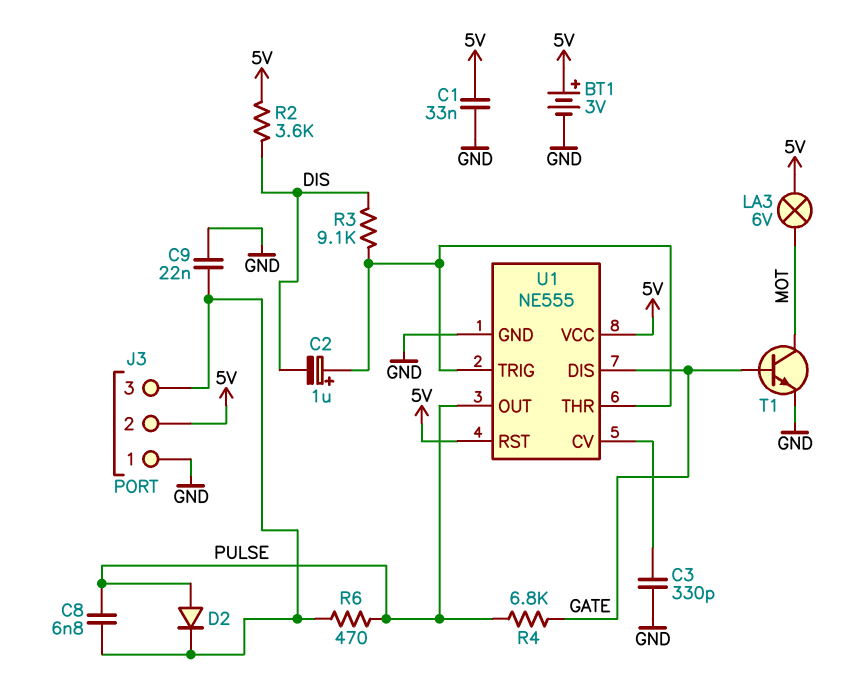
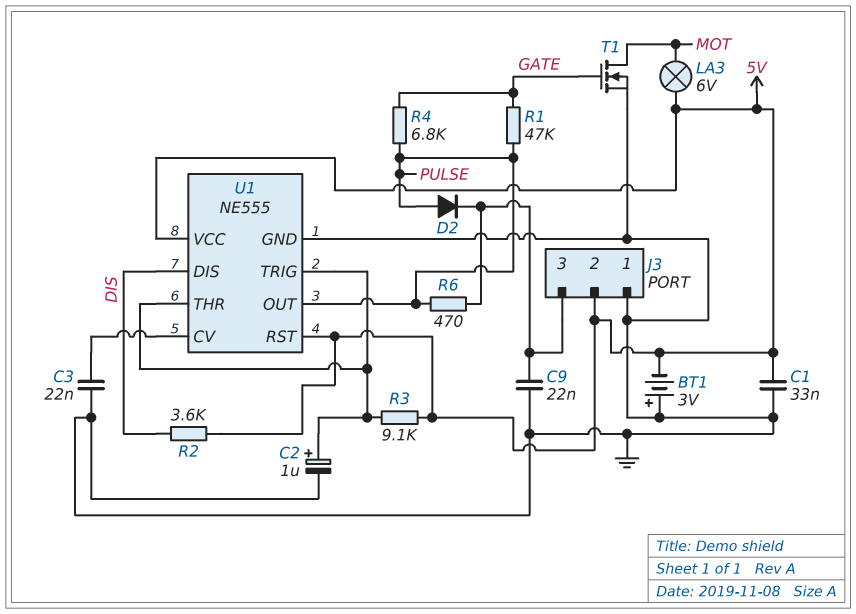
BT1: 3V (plus 5V, minus GND) -> 3V (plus GND, minus 5V)
C2: 1uF (plus U1/THR, minus DIS) -> 1uF (plus U1/THR, minus GND)
C3: 330pF (GND, U1/CV) -> 22nF (GND, U1/CV)
C8: 6.8nF (J3/3, PULSE) -> none
R1: none -> 47k (GATE, PULSE)
R3: 9.1k (DIS, U1/THR) -> 9.1k (5V, U1/THR)
T1: NPN (B GATE, C MOT, E GND) -> NMOS (G GATE, D MOT, S GND)
U1 pin DIS: GATE -> DIS

